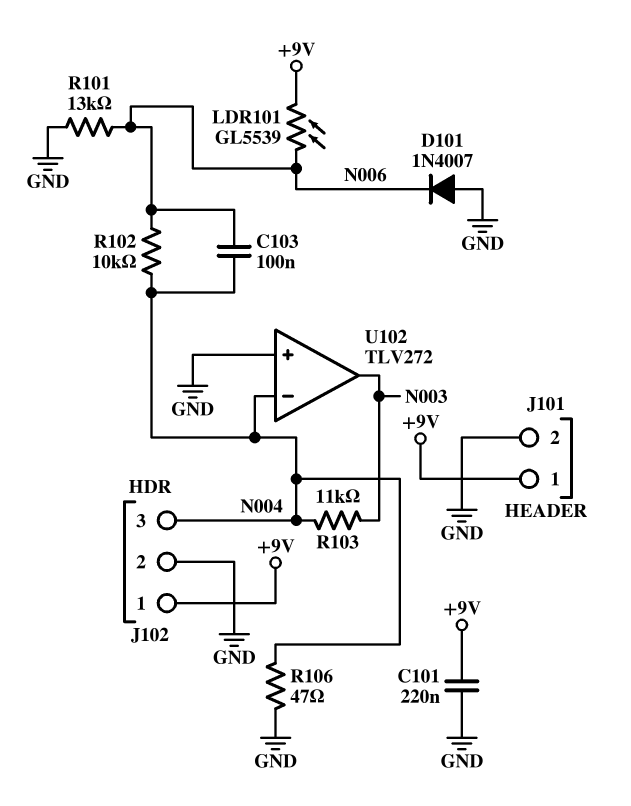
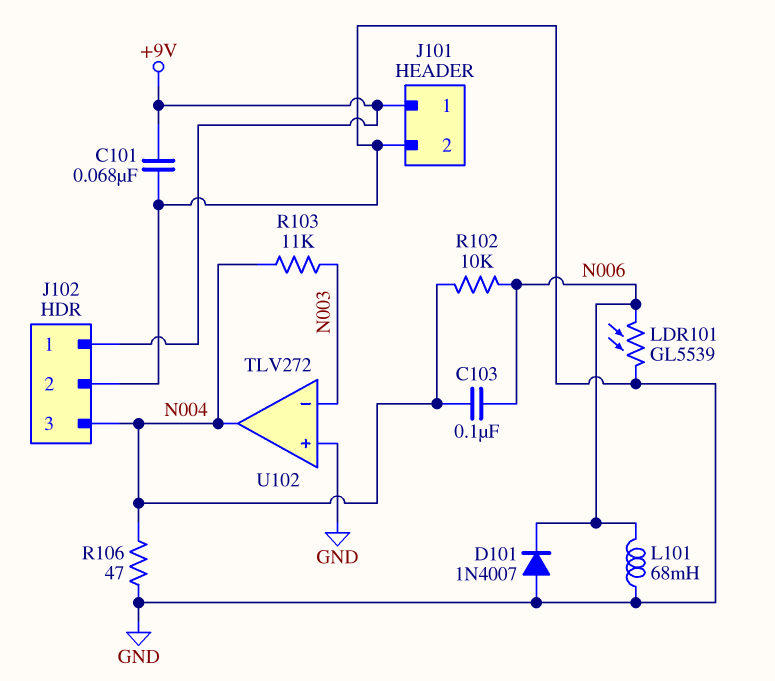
C101: 220nF (+9V, GND) -> 68nF (+9V, GND)
L101: none -> 68mH (GND, N006)
LDR101: GL5539 (+9V, N006) -> GL5539 (GND, N006)
R101: 13k (GND, N006) -> none
U102 pin in-: N004 -> N003
U102 pin out: N003 -> N004

